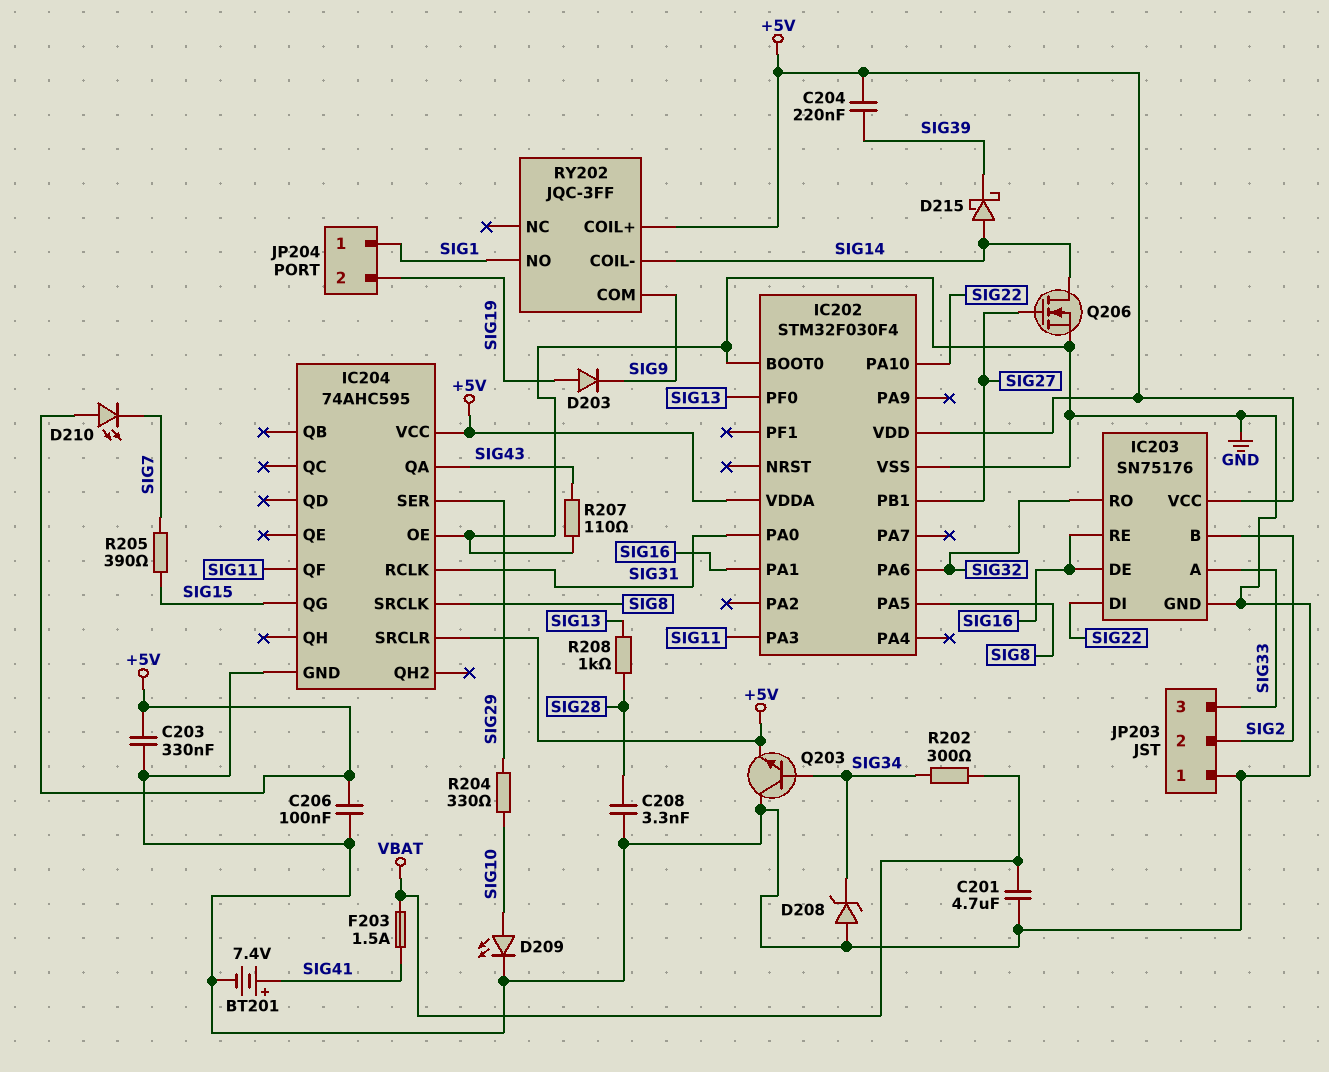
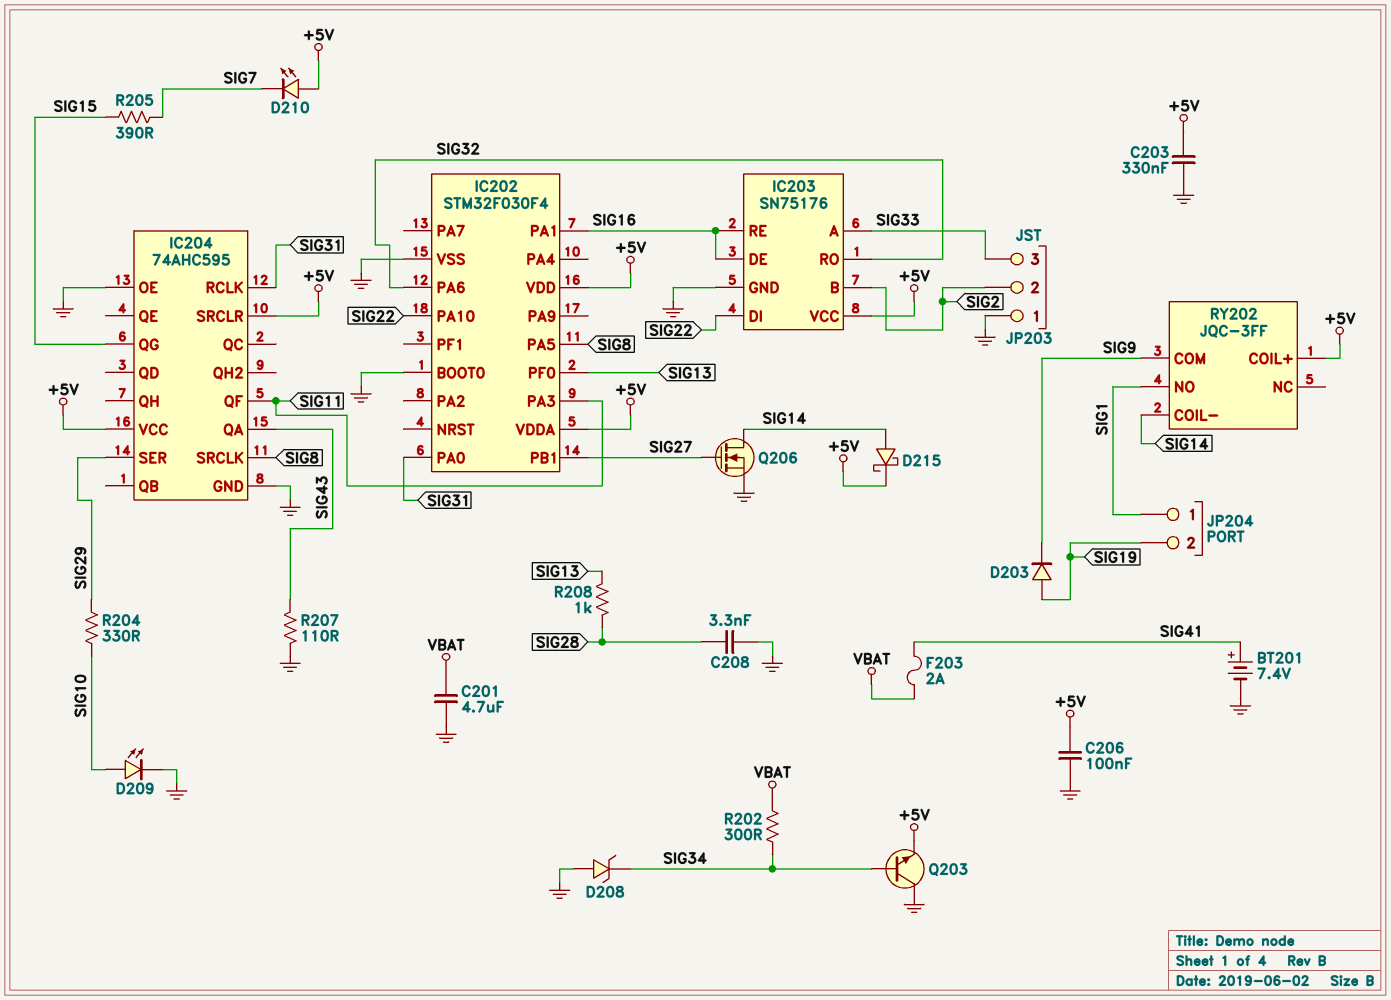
C204: 220nF (+5V, SIG39) -> none
D215: schottky (A SIG14, K SIG39) -> schottky (A SIG14, K +5V)
F203: 1.5A (SIG41, VBAT) -> 2A (SIG41, VBAT)

